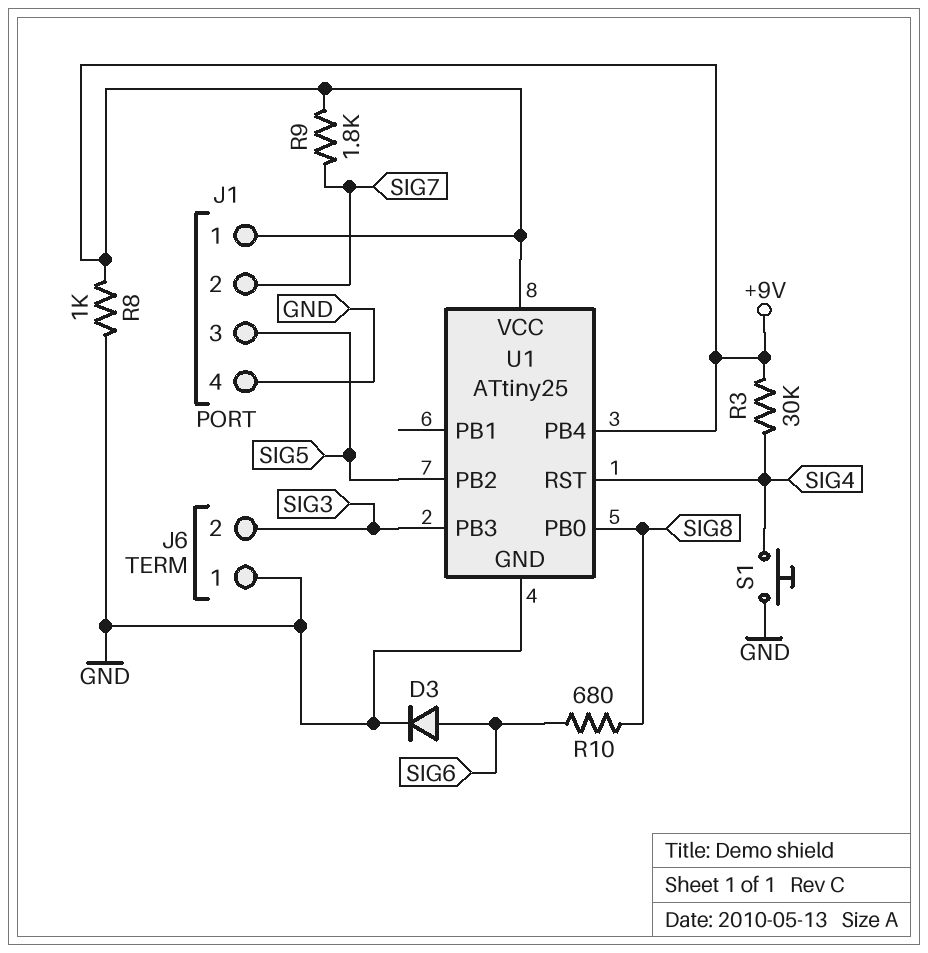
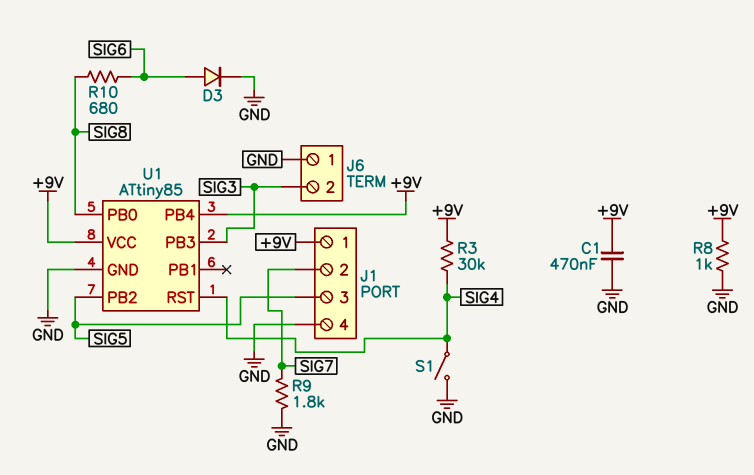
C1: none -> 470nF (+9V, GND)
R9: 1.8k (+9V, SIG7) -> 1.8k (GND, SIG7)
S1: button (GND, SIG4) -> switch (GND, SIG4)
U1: ATtiny25 -> ATtiny85

